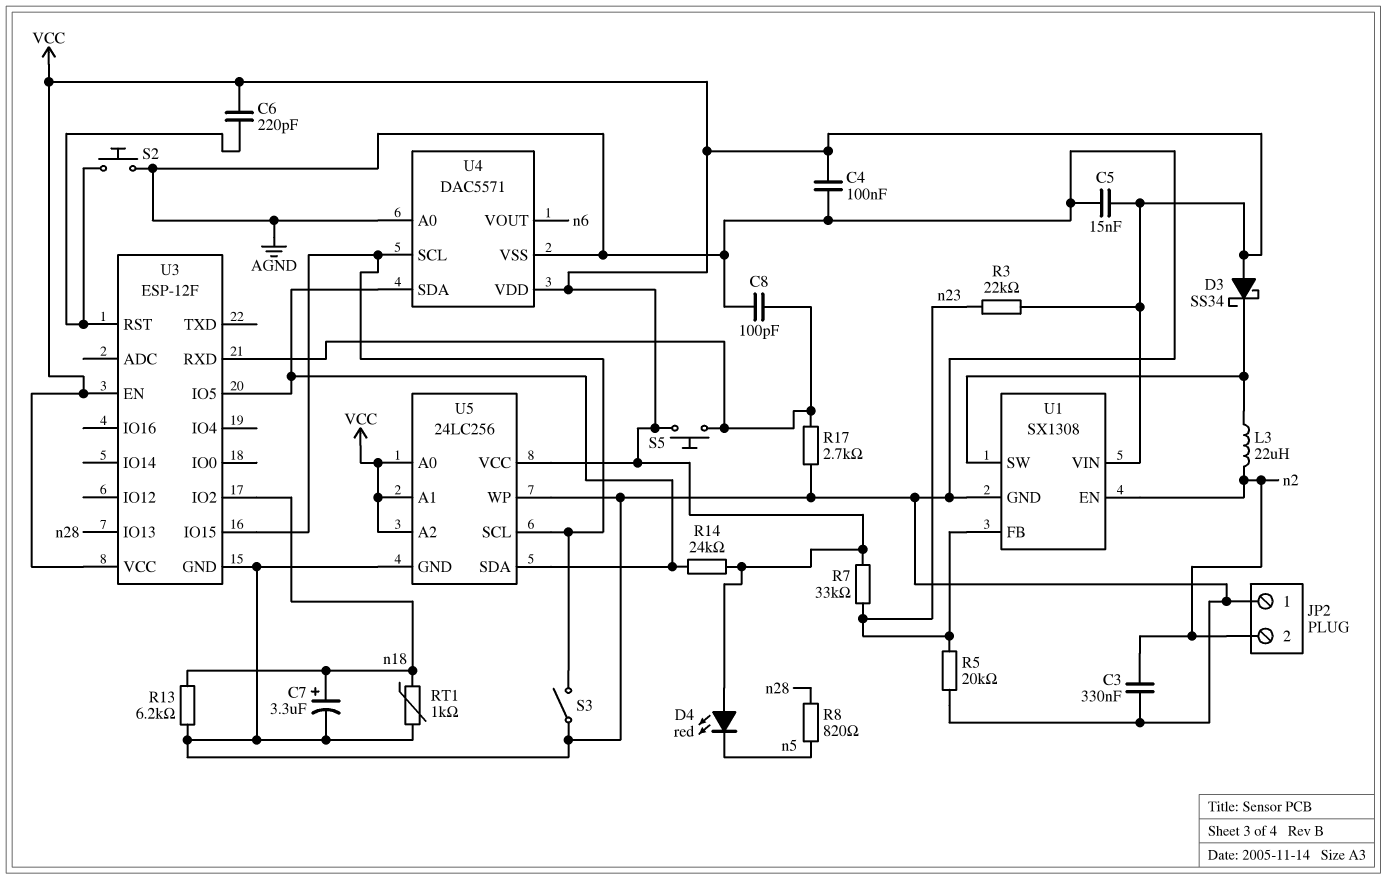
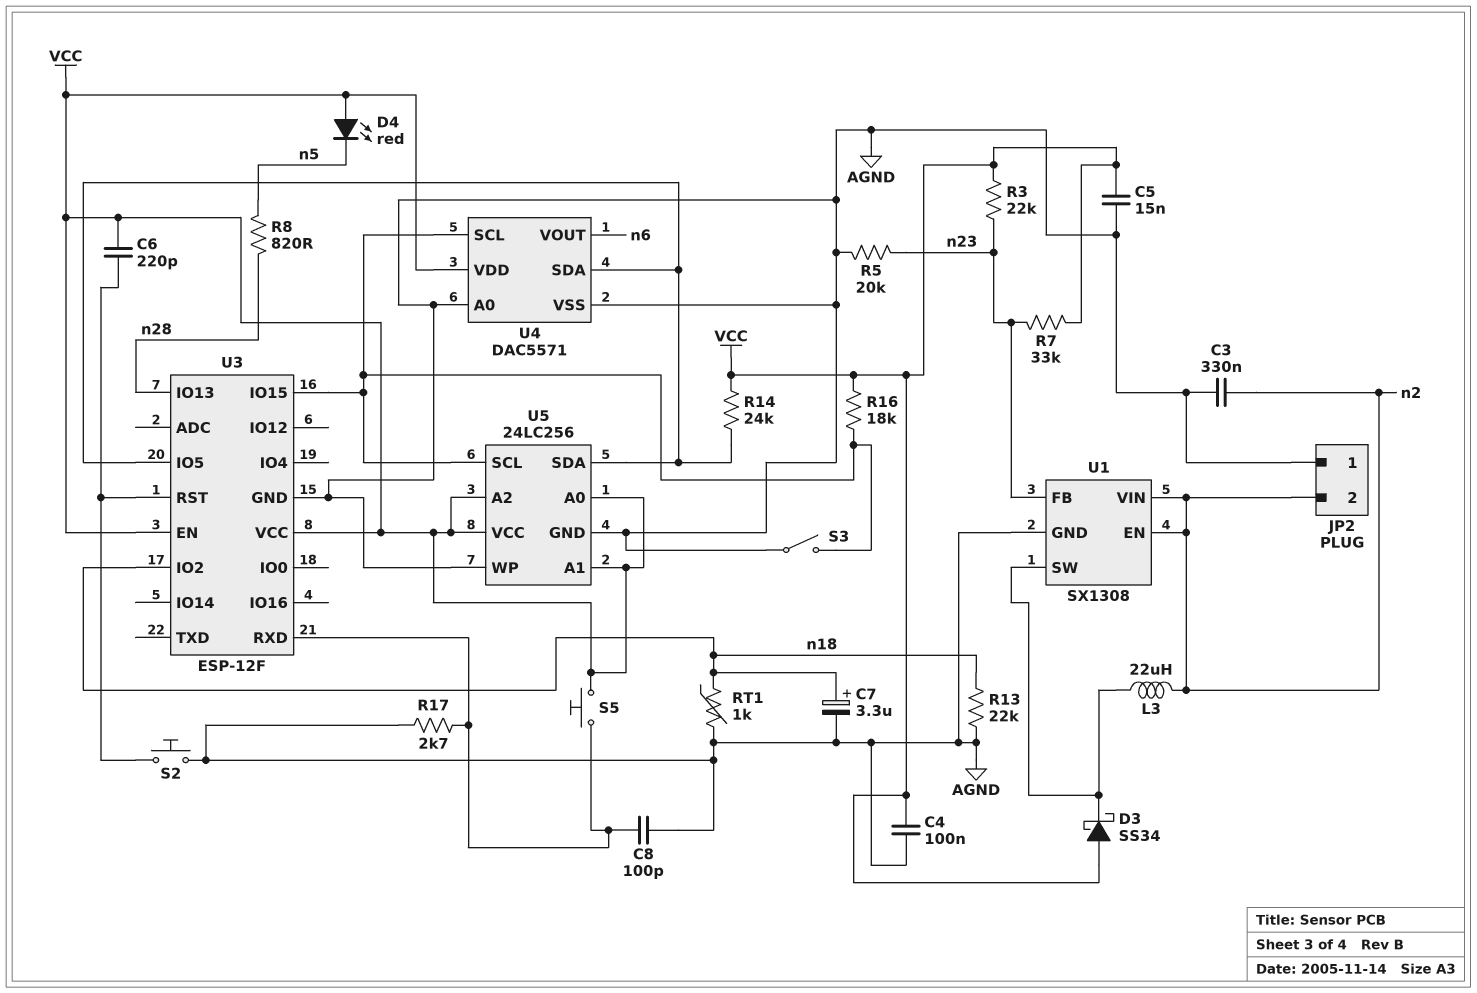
R13: 6.2k (AGND, n18) -> 22k (AGND, n18)
R16: none -> 18k (U3/IO15, VCC)
U1 pin VIN: VCC -> n2

